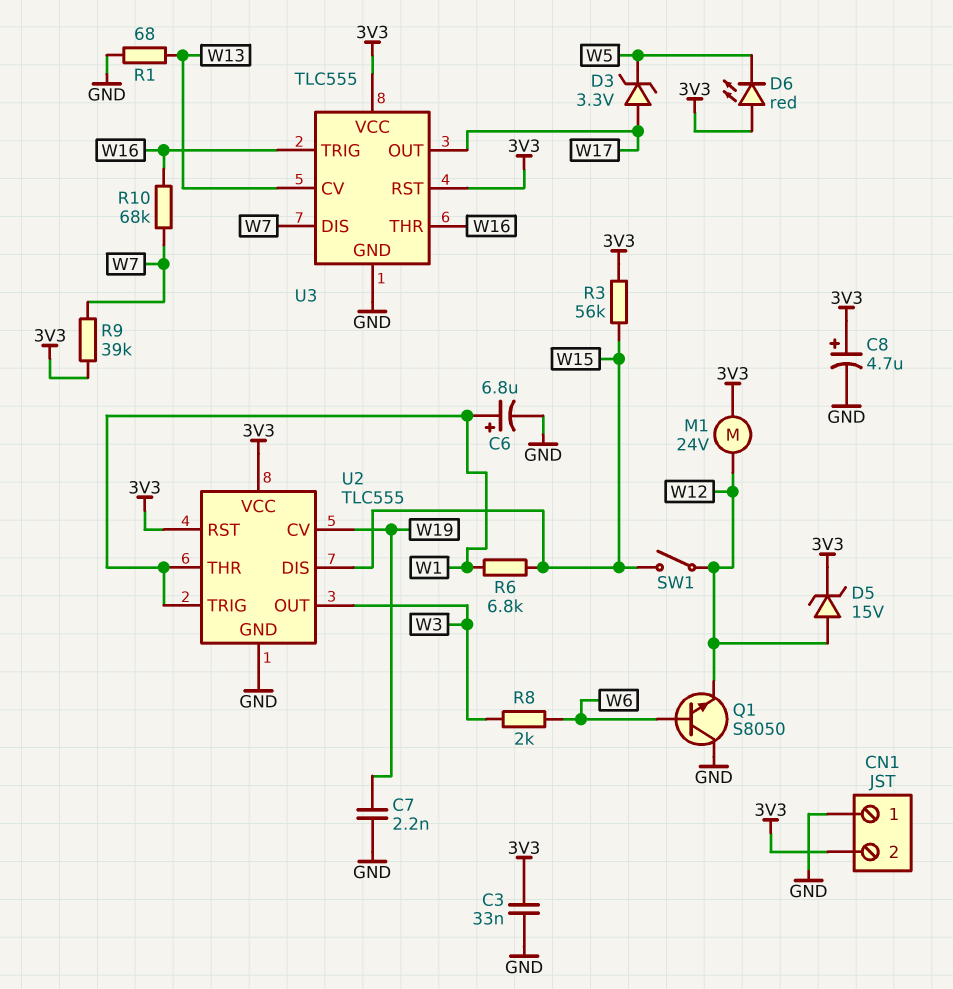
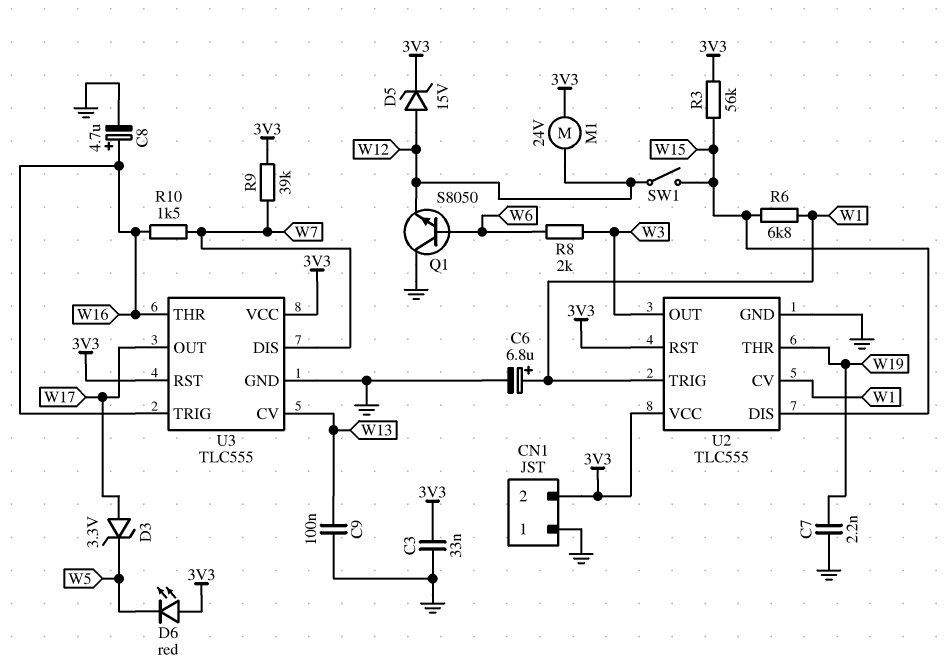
C8: 4.7uF (plus 3V3, minus GND) -> 4.7uF (plus W16, minus GND)
C9: none -> 100nF (GND, W13)
R1: 68 (GND, W13) -> none
R10: 68k (W7, W16) -> 1.5k (W7, W16)
U2 pin CV: W19 -> W1
U2 pin THR: W1 -> W19

